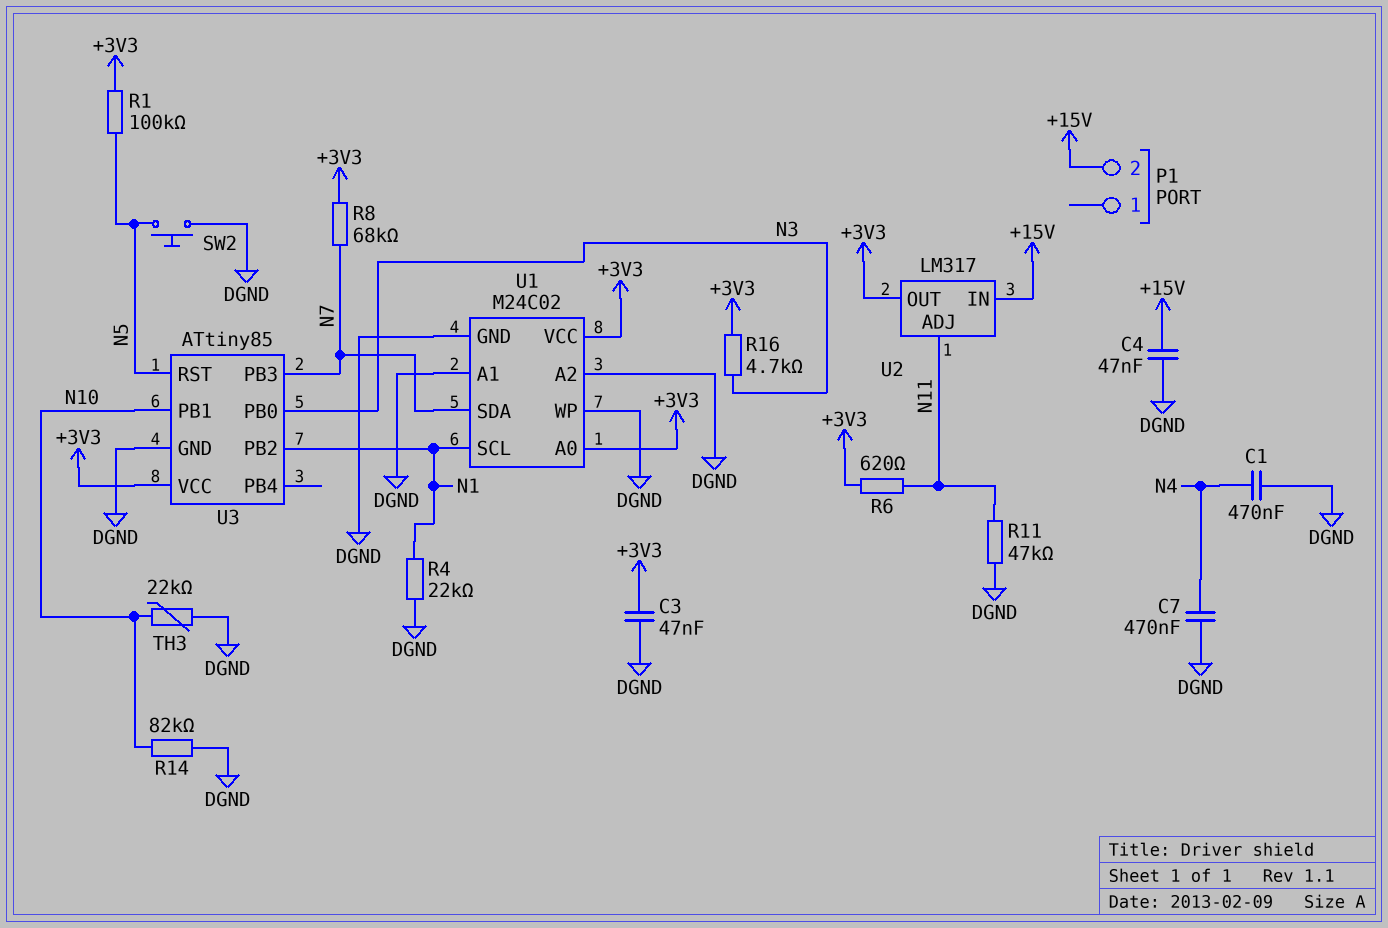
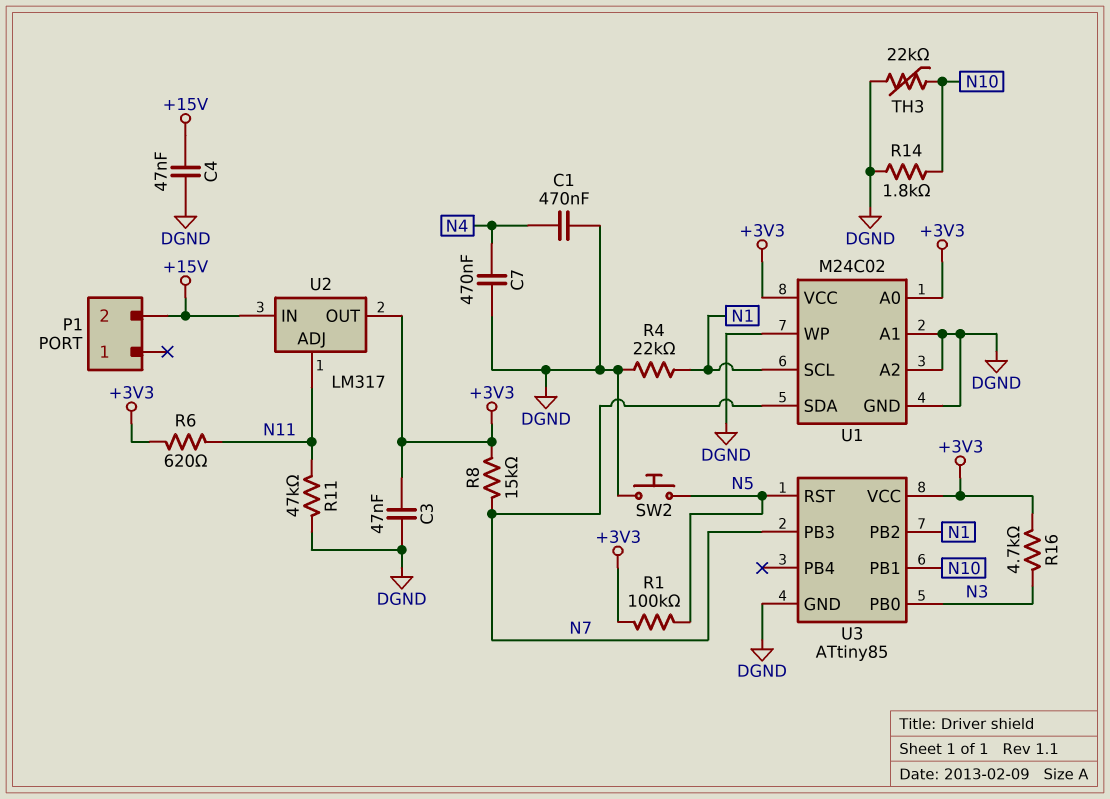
R8: 68k (+3V3, N7) -> 15k (+3V3, N7)
R14: 82k (DGND, N10) -> 1.8k (DGND, N10)

